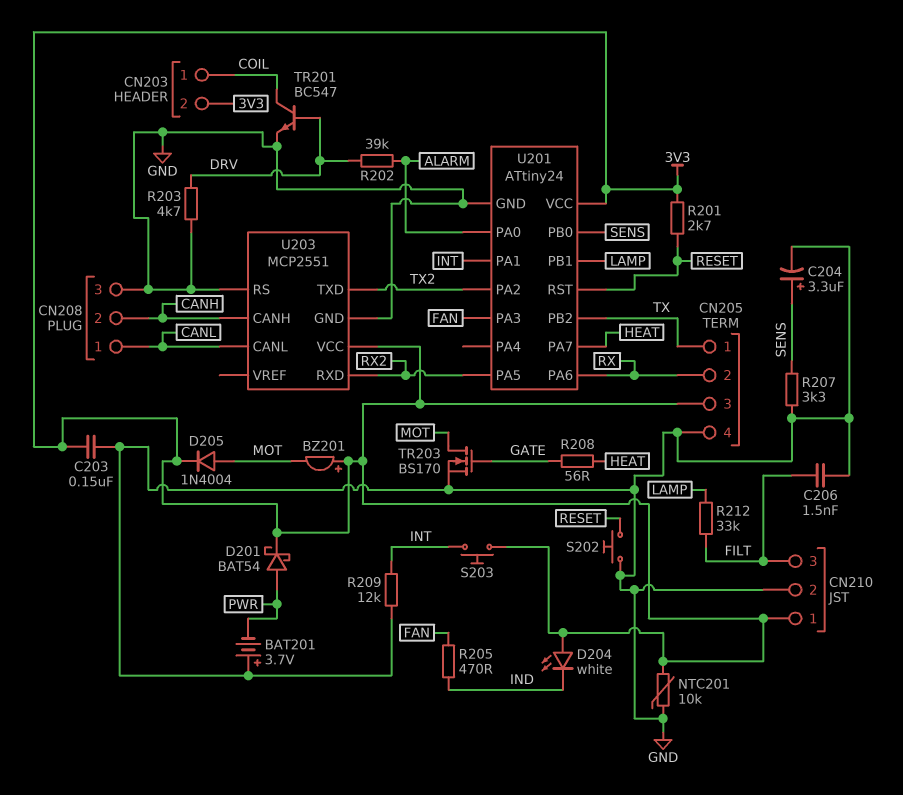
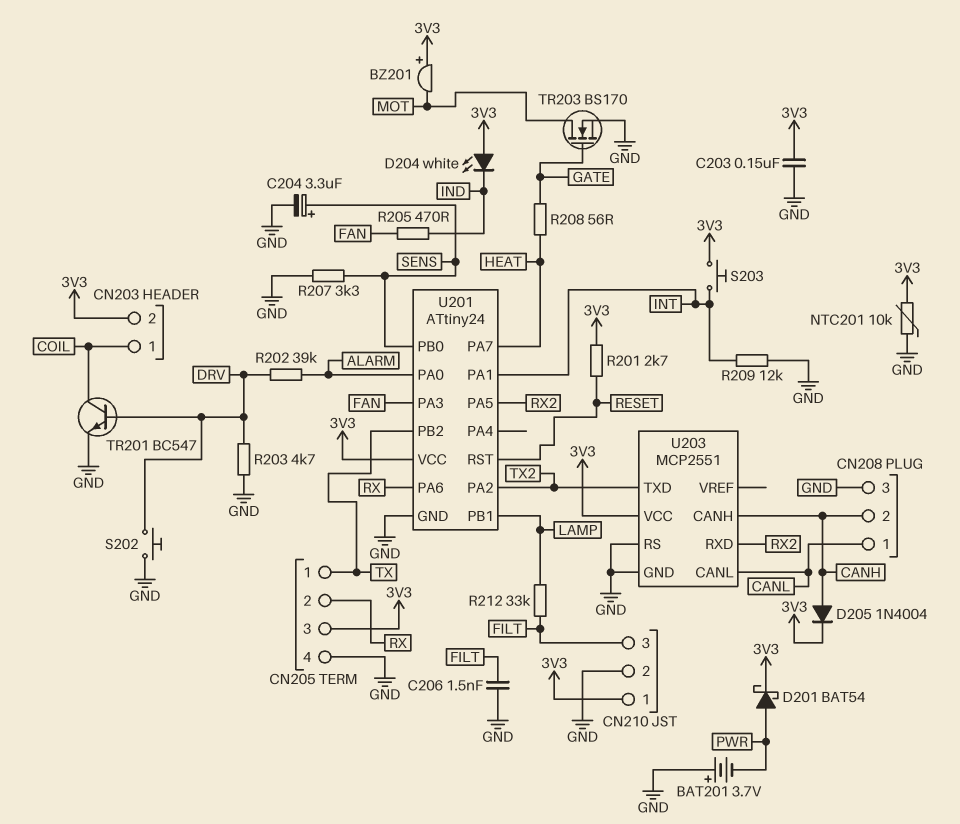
D205: diode 1N4004 (A MOT, K 3V3) -> diode 1N4004 (A CANH, K 3V3)
S202: button (GND, RESET) -> button (DRV, GND)

